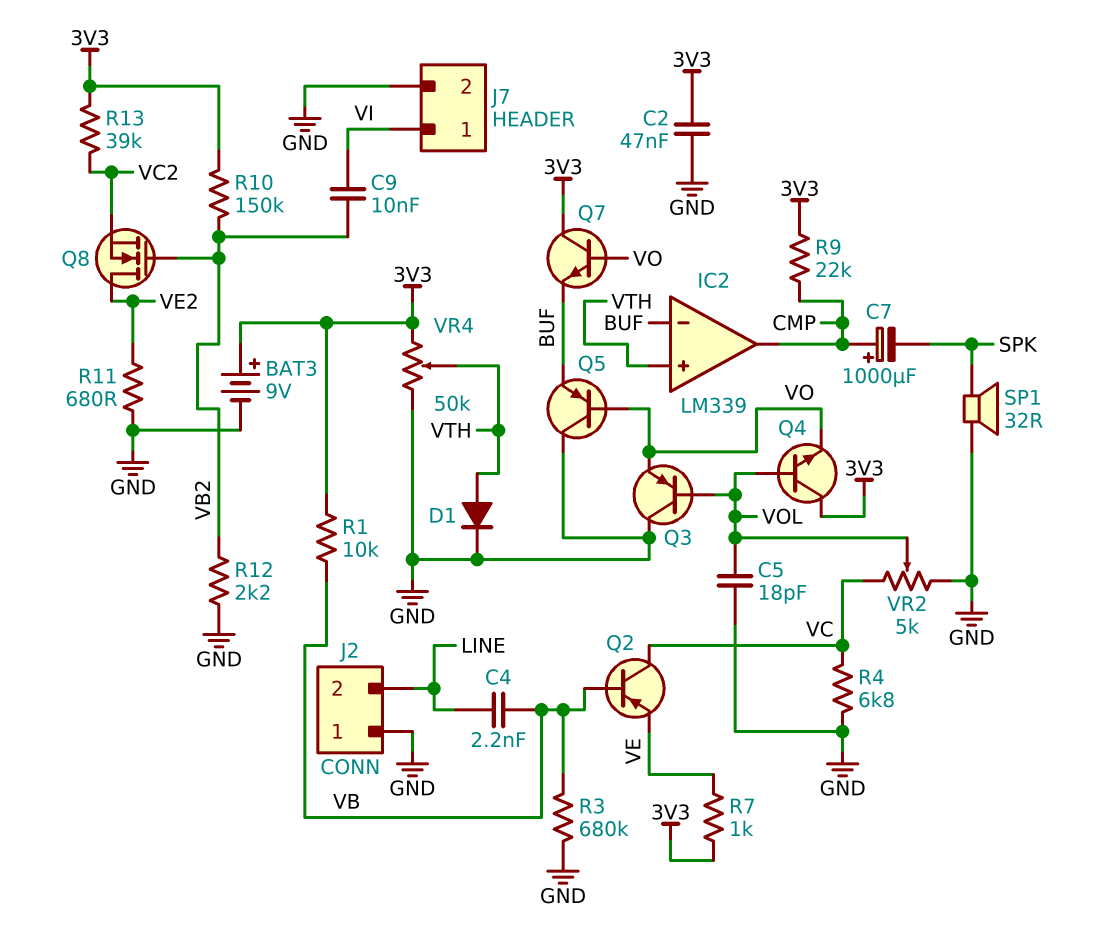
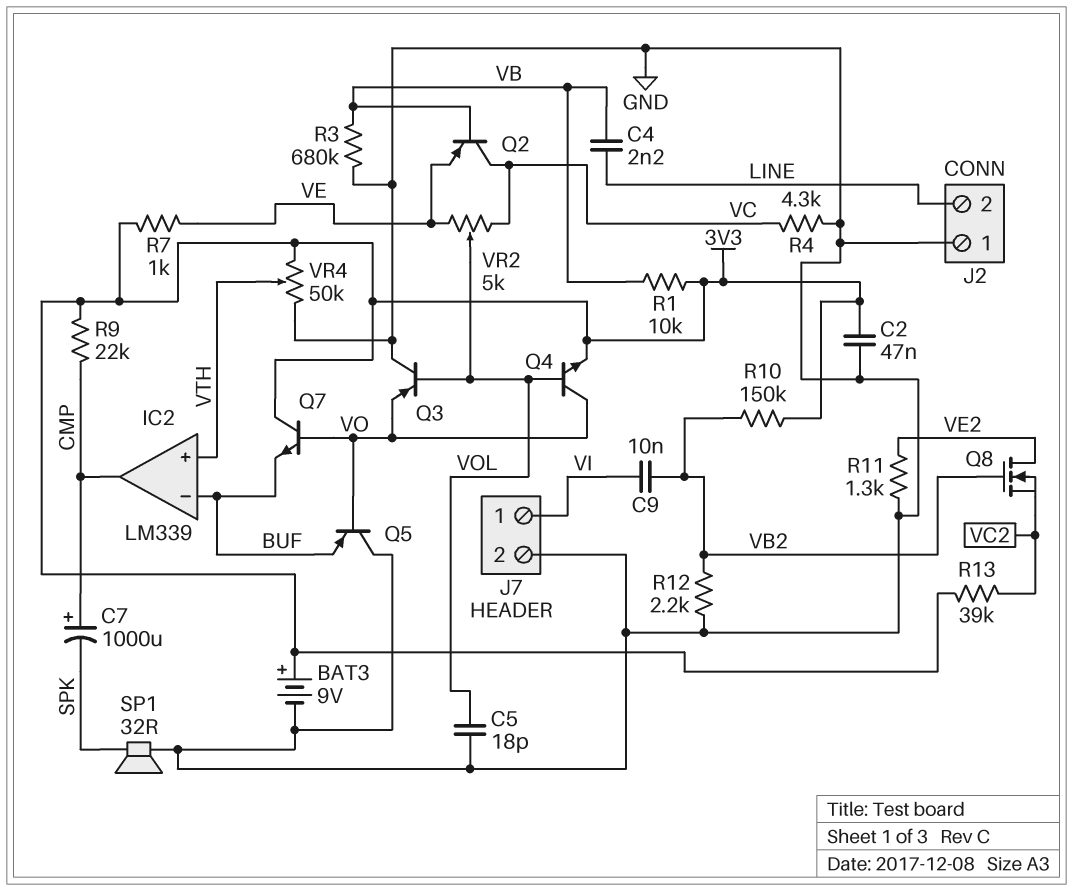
D1: diode (A VTH, K GND) -> none
Q4: NPN (B VOL, C 3V3, E VO) -> NPN (B VOL, C VO, E 3V3)
R4: 6.8k (GND, VC) -> 4.3k (GND, VC)
R11: 680 (GND, VE2) -> 1.3k (GND, VE2)
VR2: 5k (GND, VC, wiper VOL) -> 5k (VC, VE, wiper VOL)

